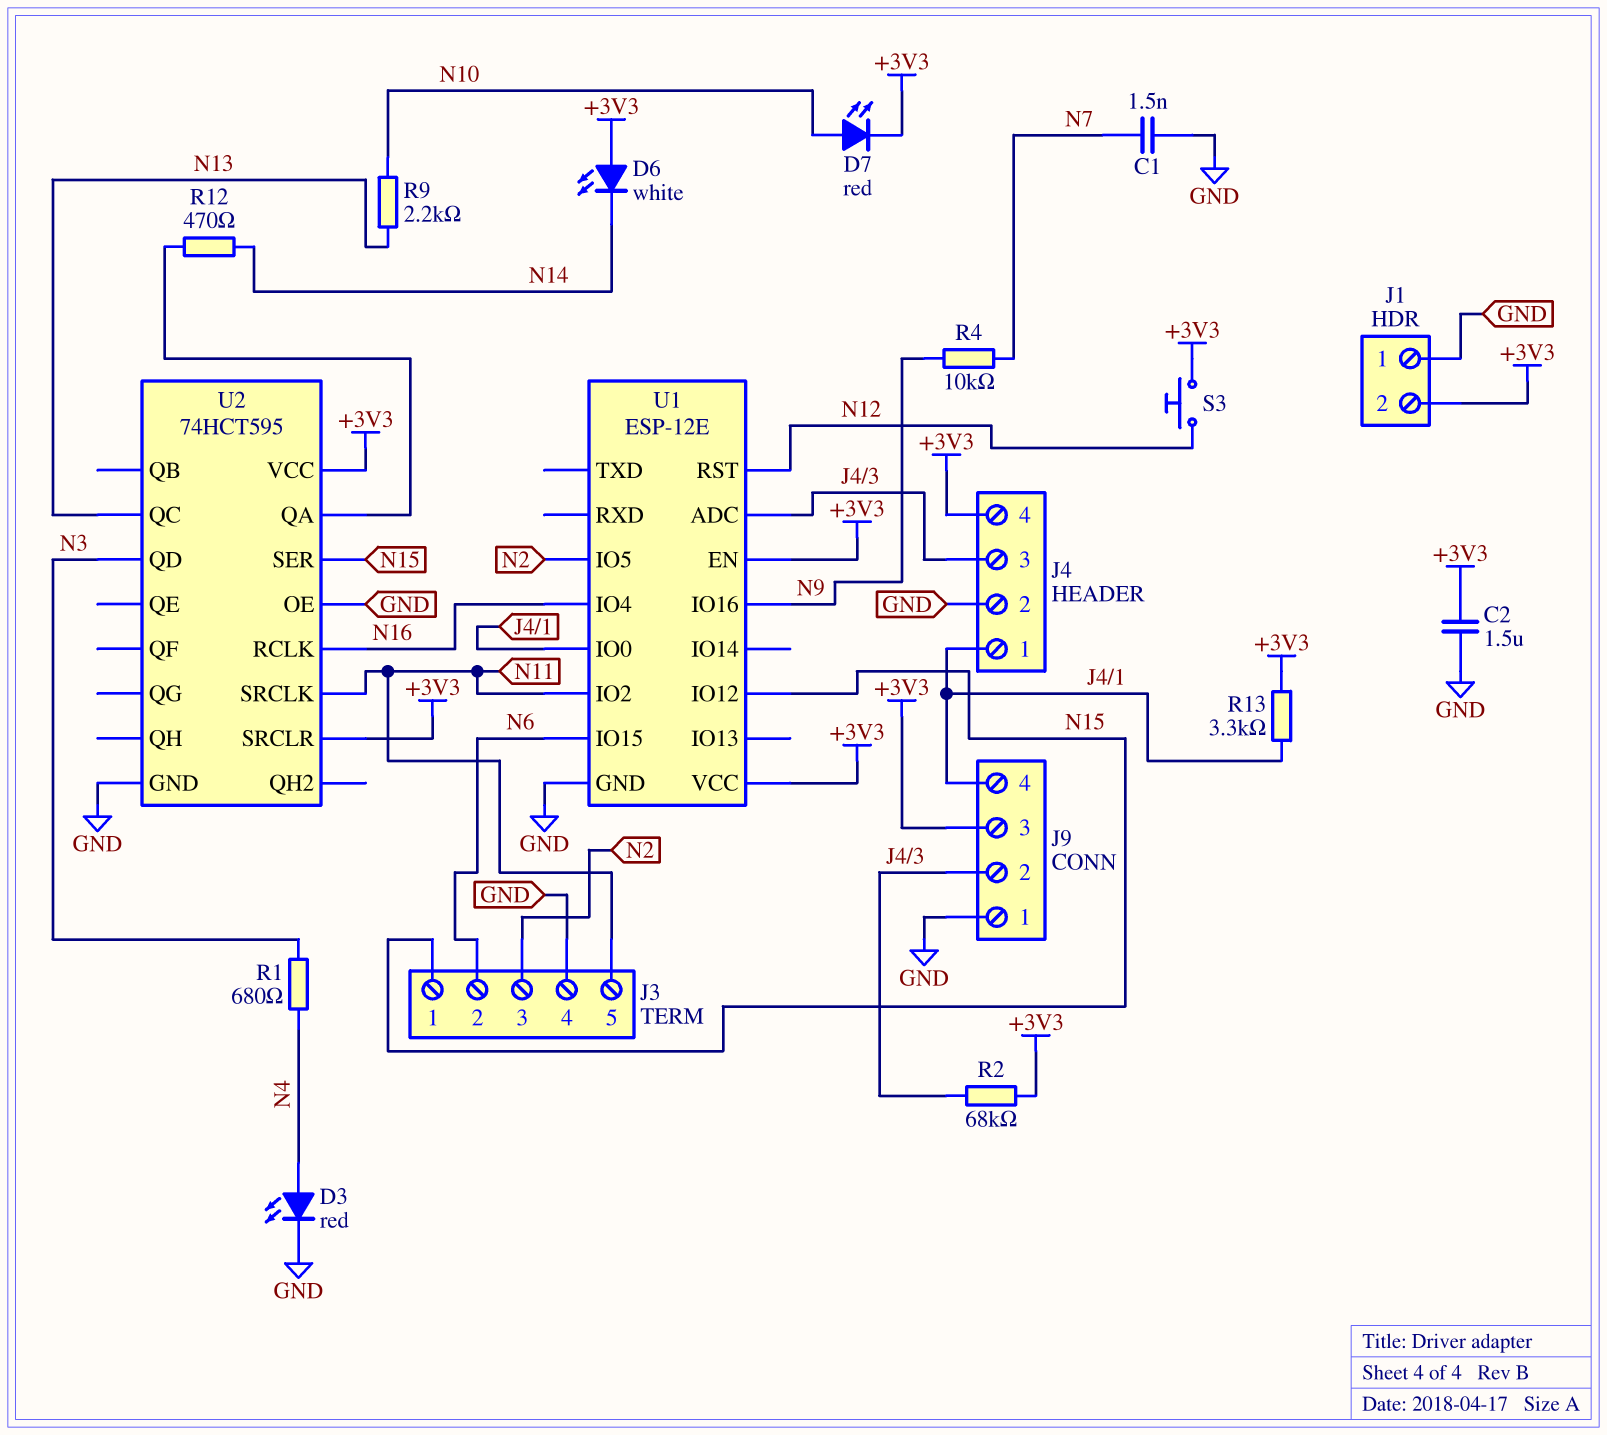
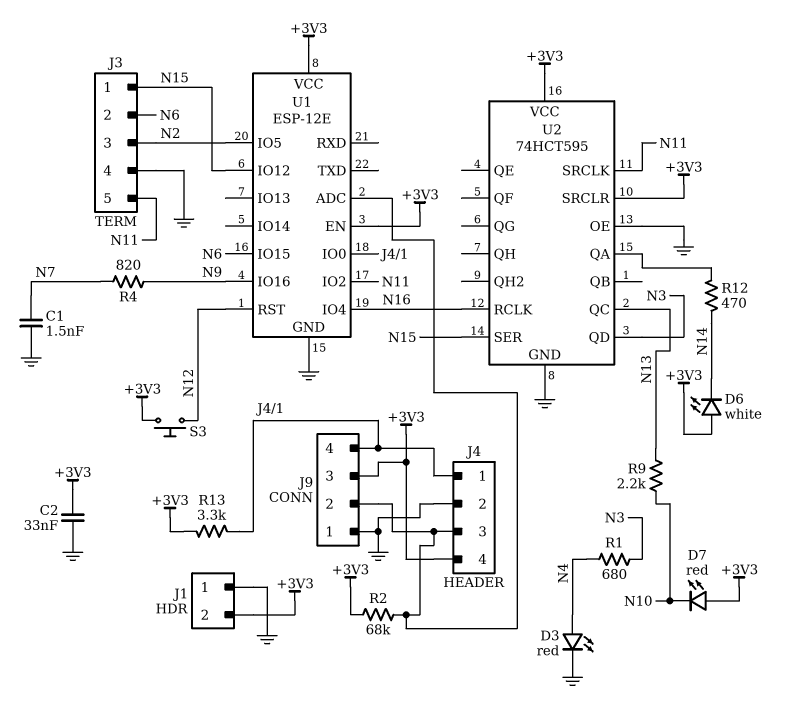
C2: 1.5uF (+3V3, GND) -> 33nF (+3V3, GND)
D7: LED red (A N10, K +3V3) -> LED red (A +3V3, K N10)
R4: 10k (N7, N9) -> 820 (N7, N9)

